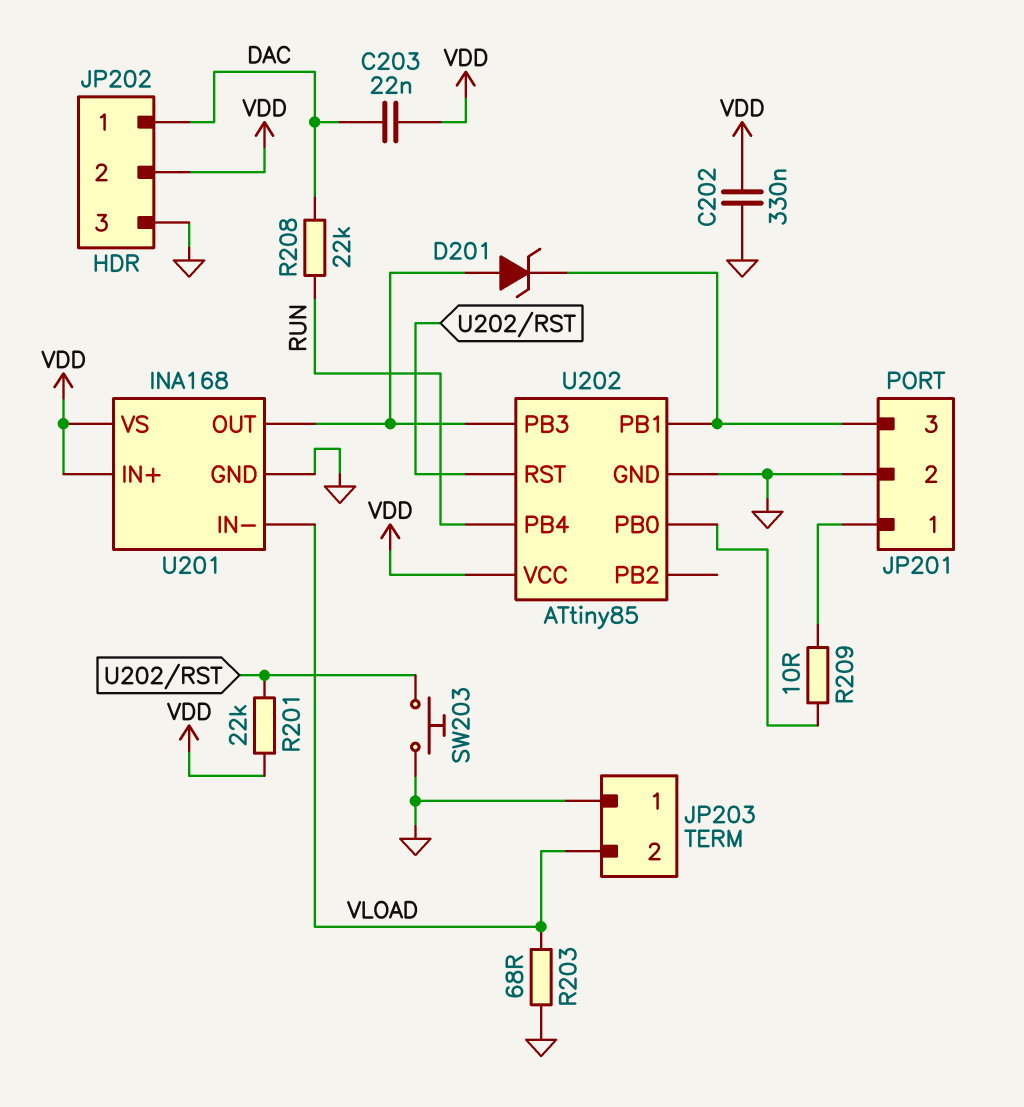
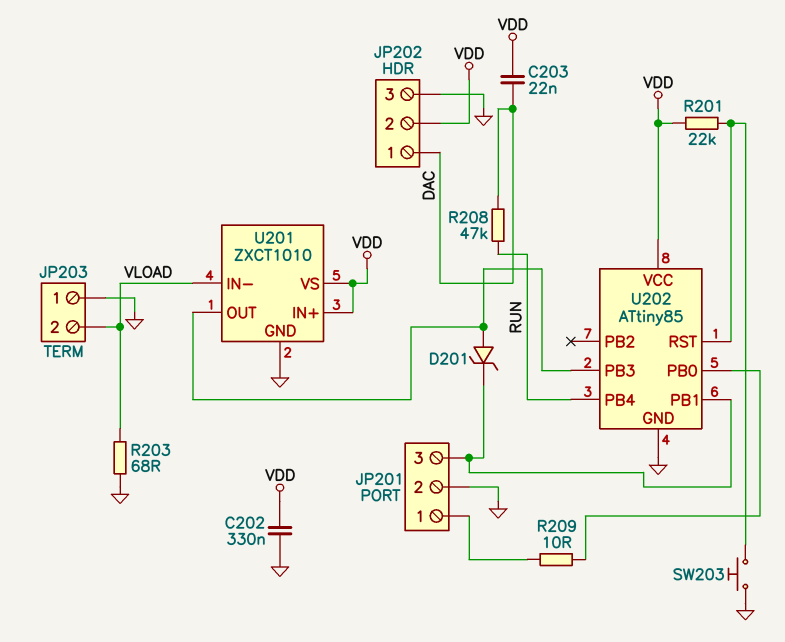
R208: 22k (DAC, RUN) -> 47k (DAC, RUN)
U201: INA168 -> ZXCT1010

